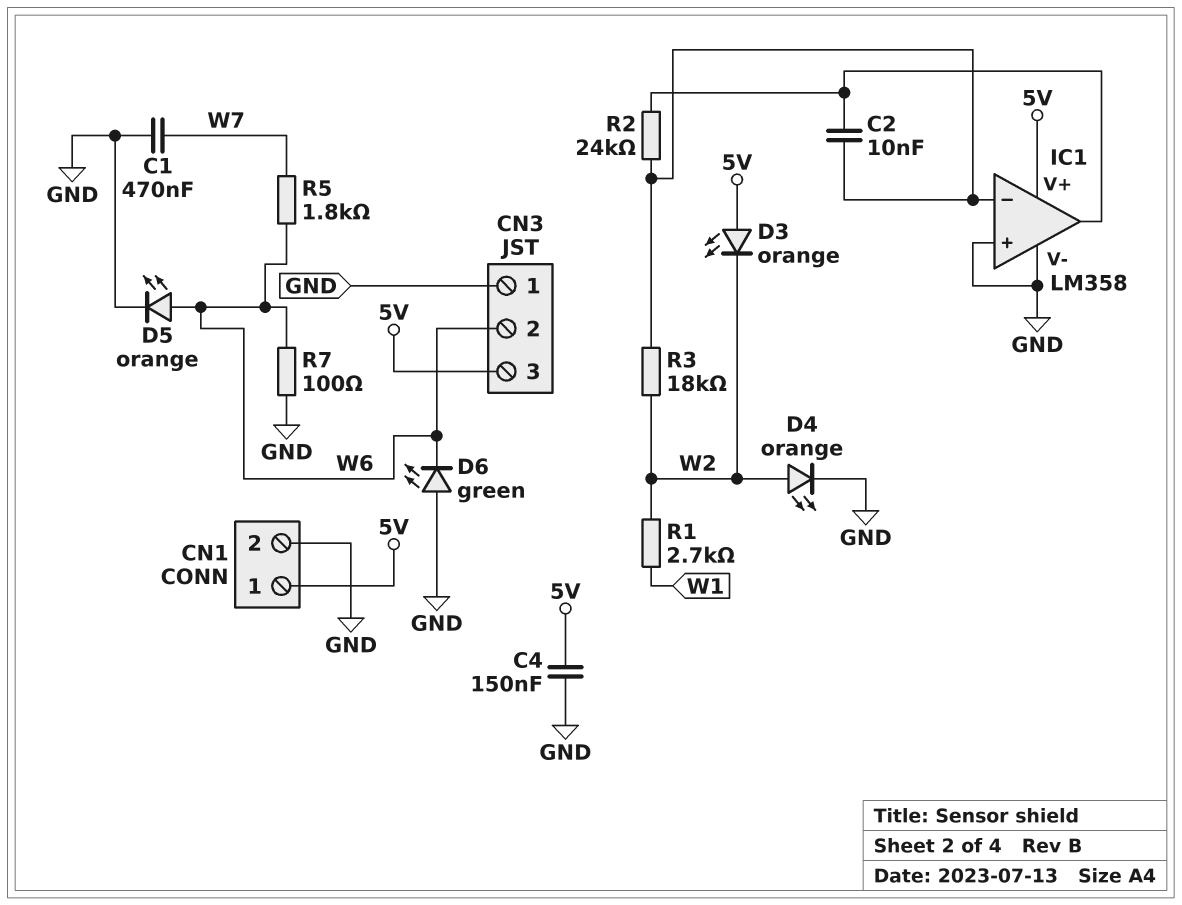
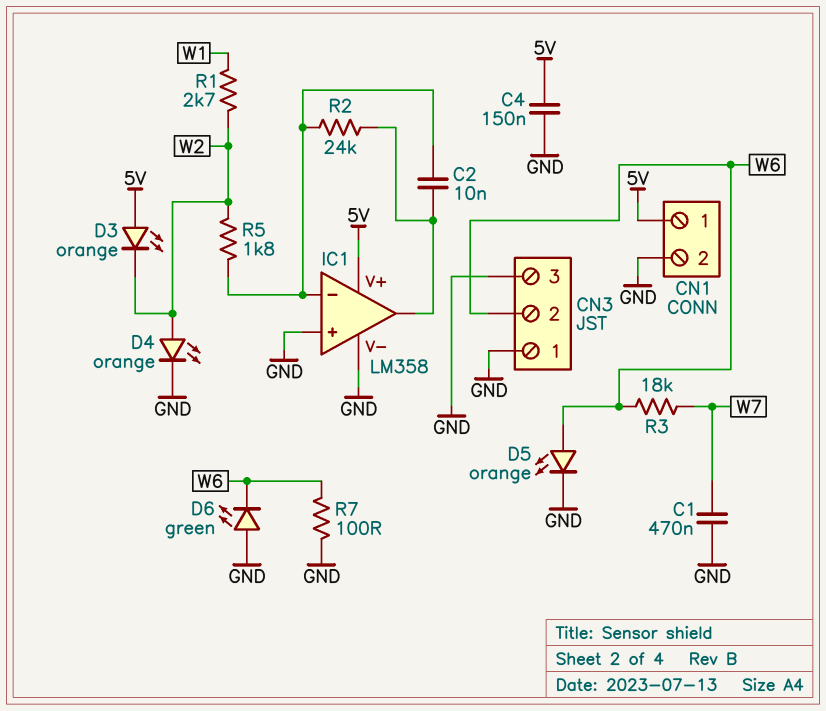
CN3 pin 3: 5V -> GND
R3: 18k (IC1/in-, W2) -> 18k (W6, W7)
R5: 1.8k (W6, W7) -> 1.8k (IC1/in-, W2)

